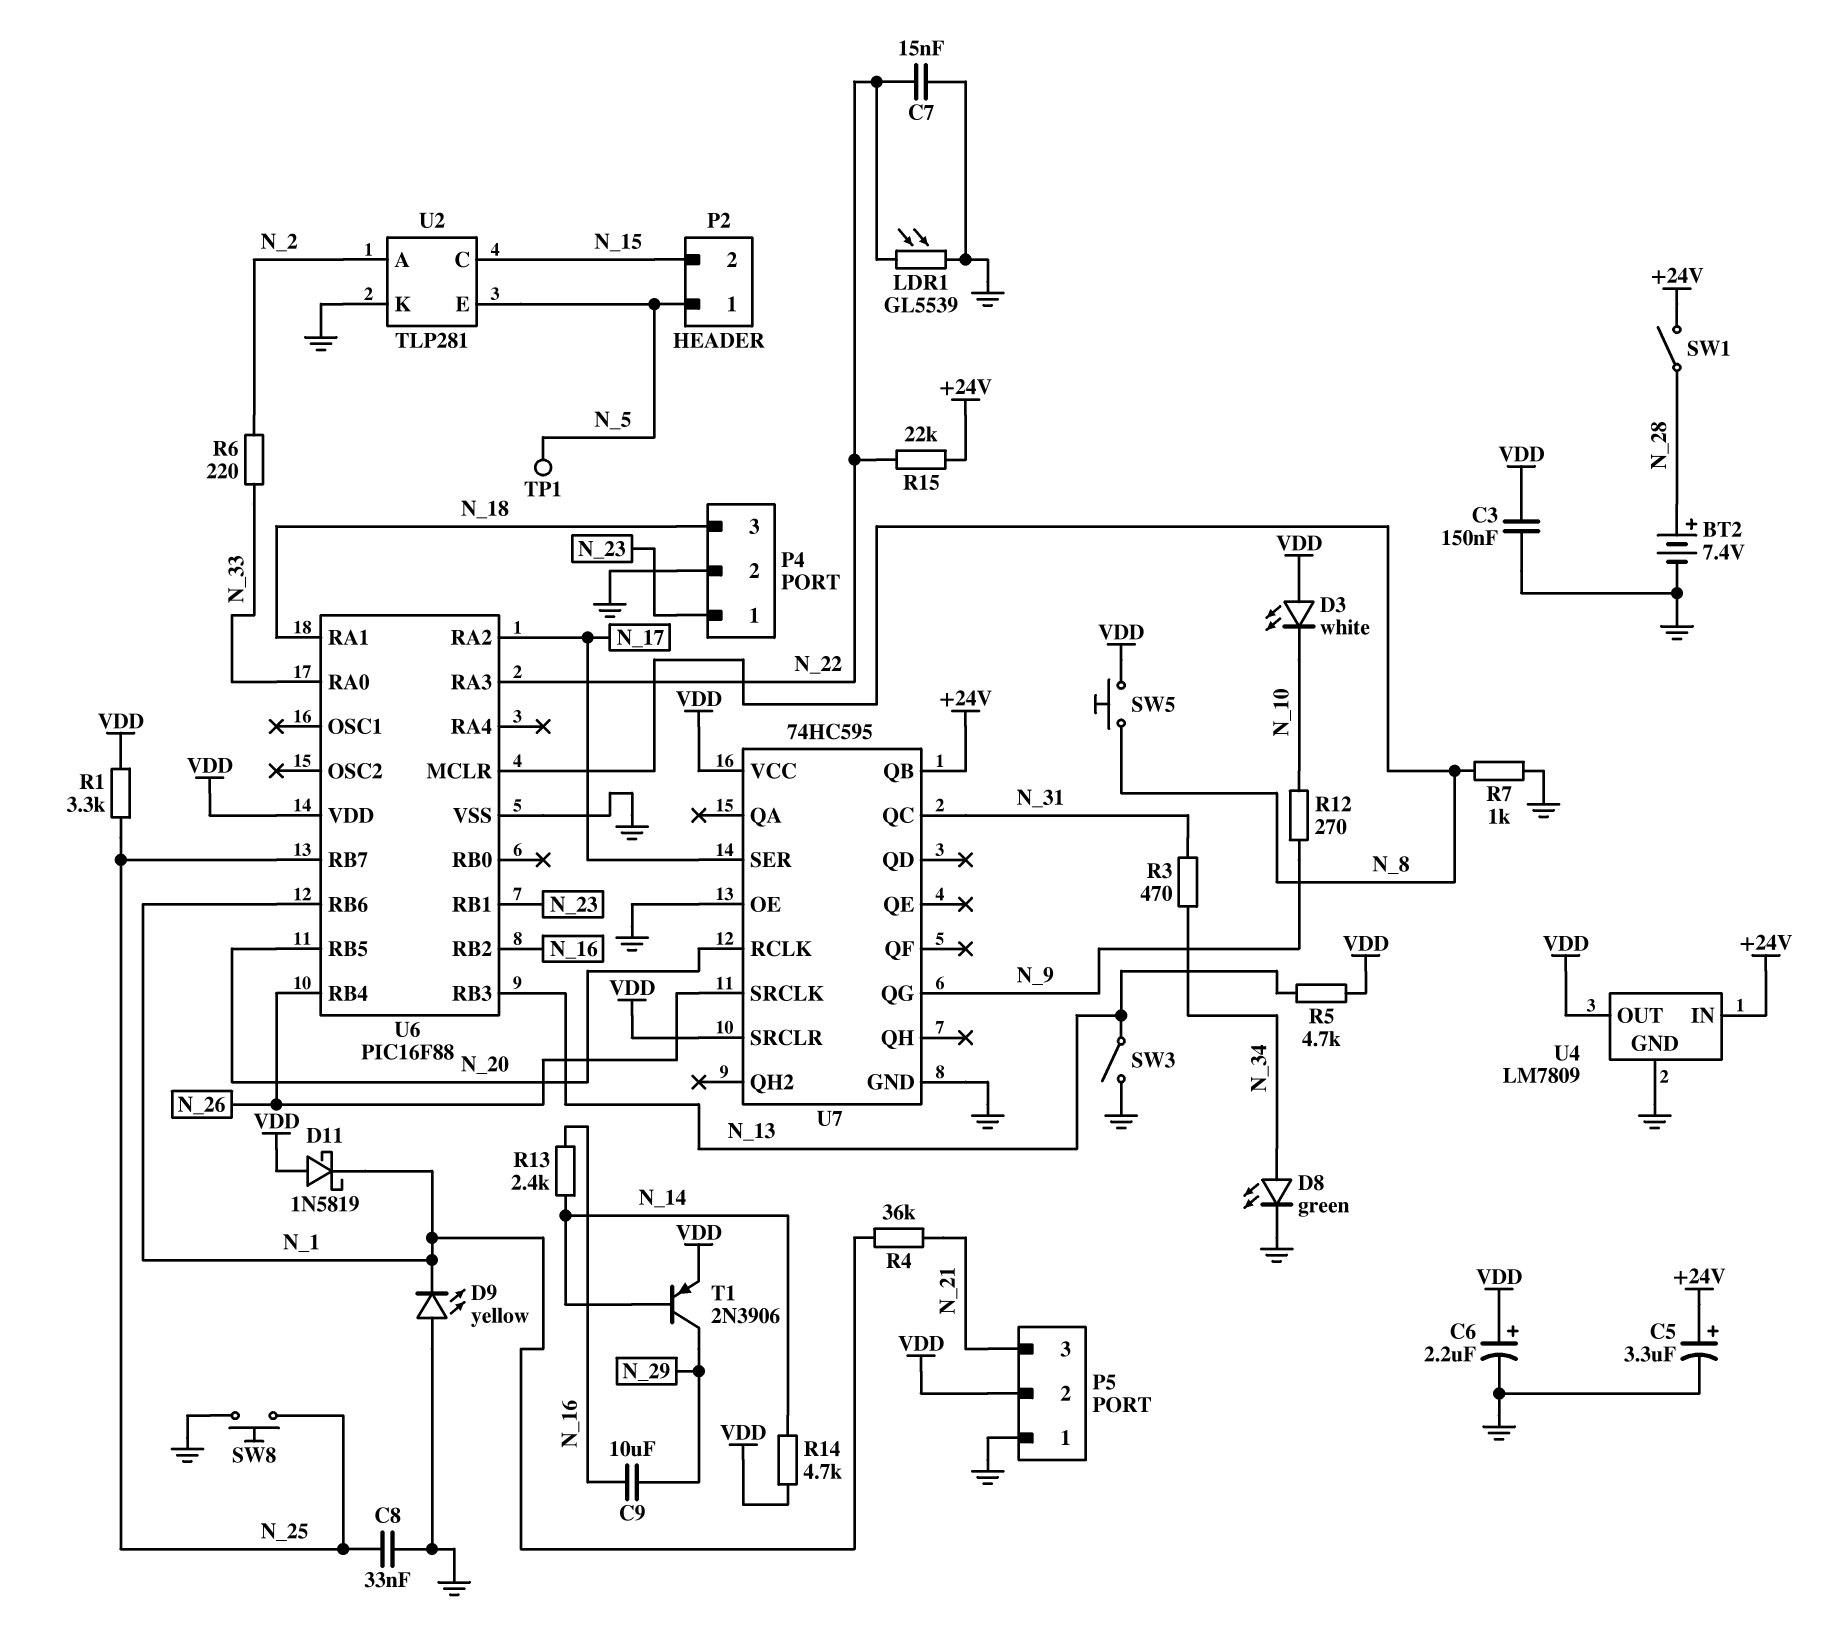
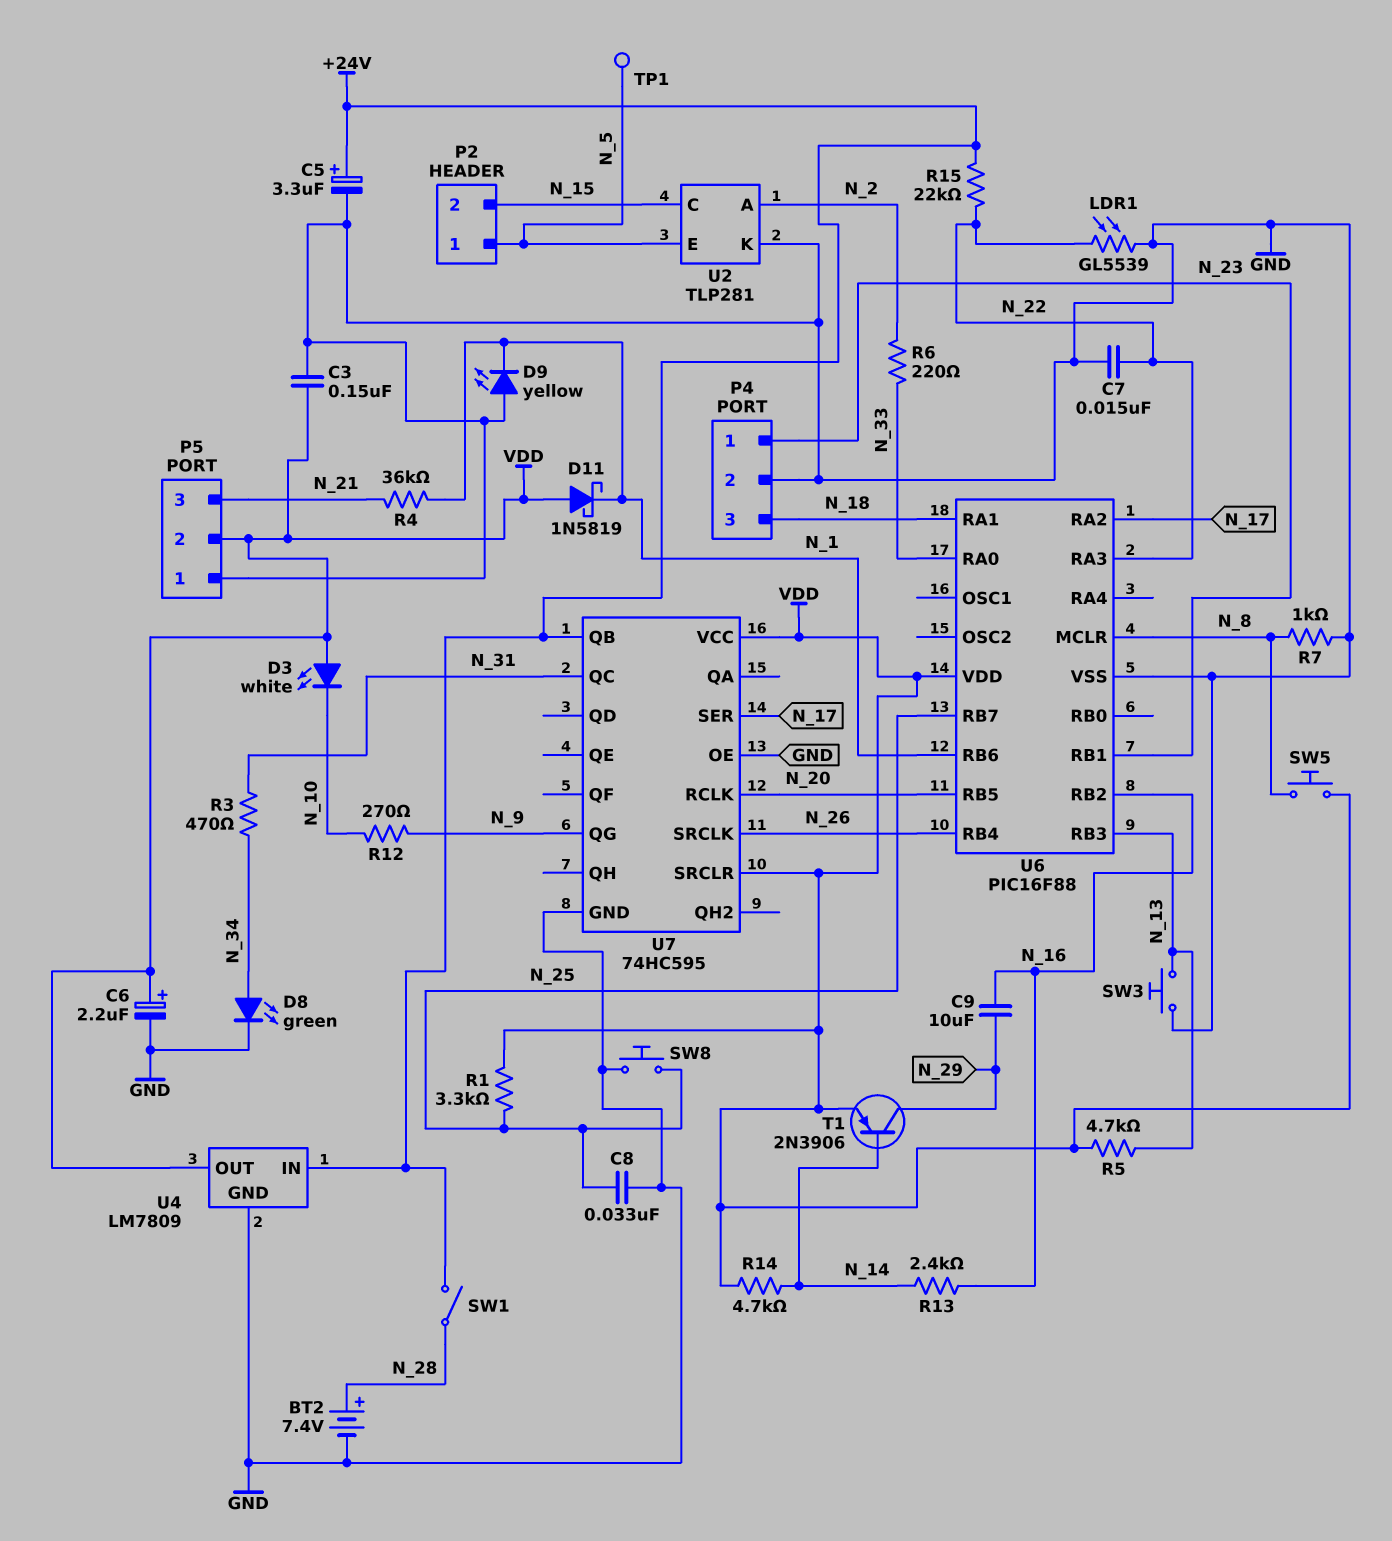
SW3: switch (GND, N_13) -> button (GND, N_13)

